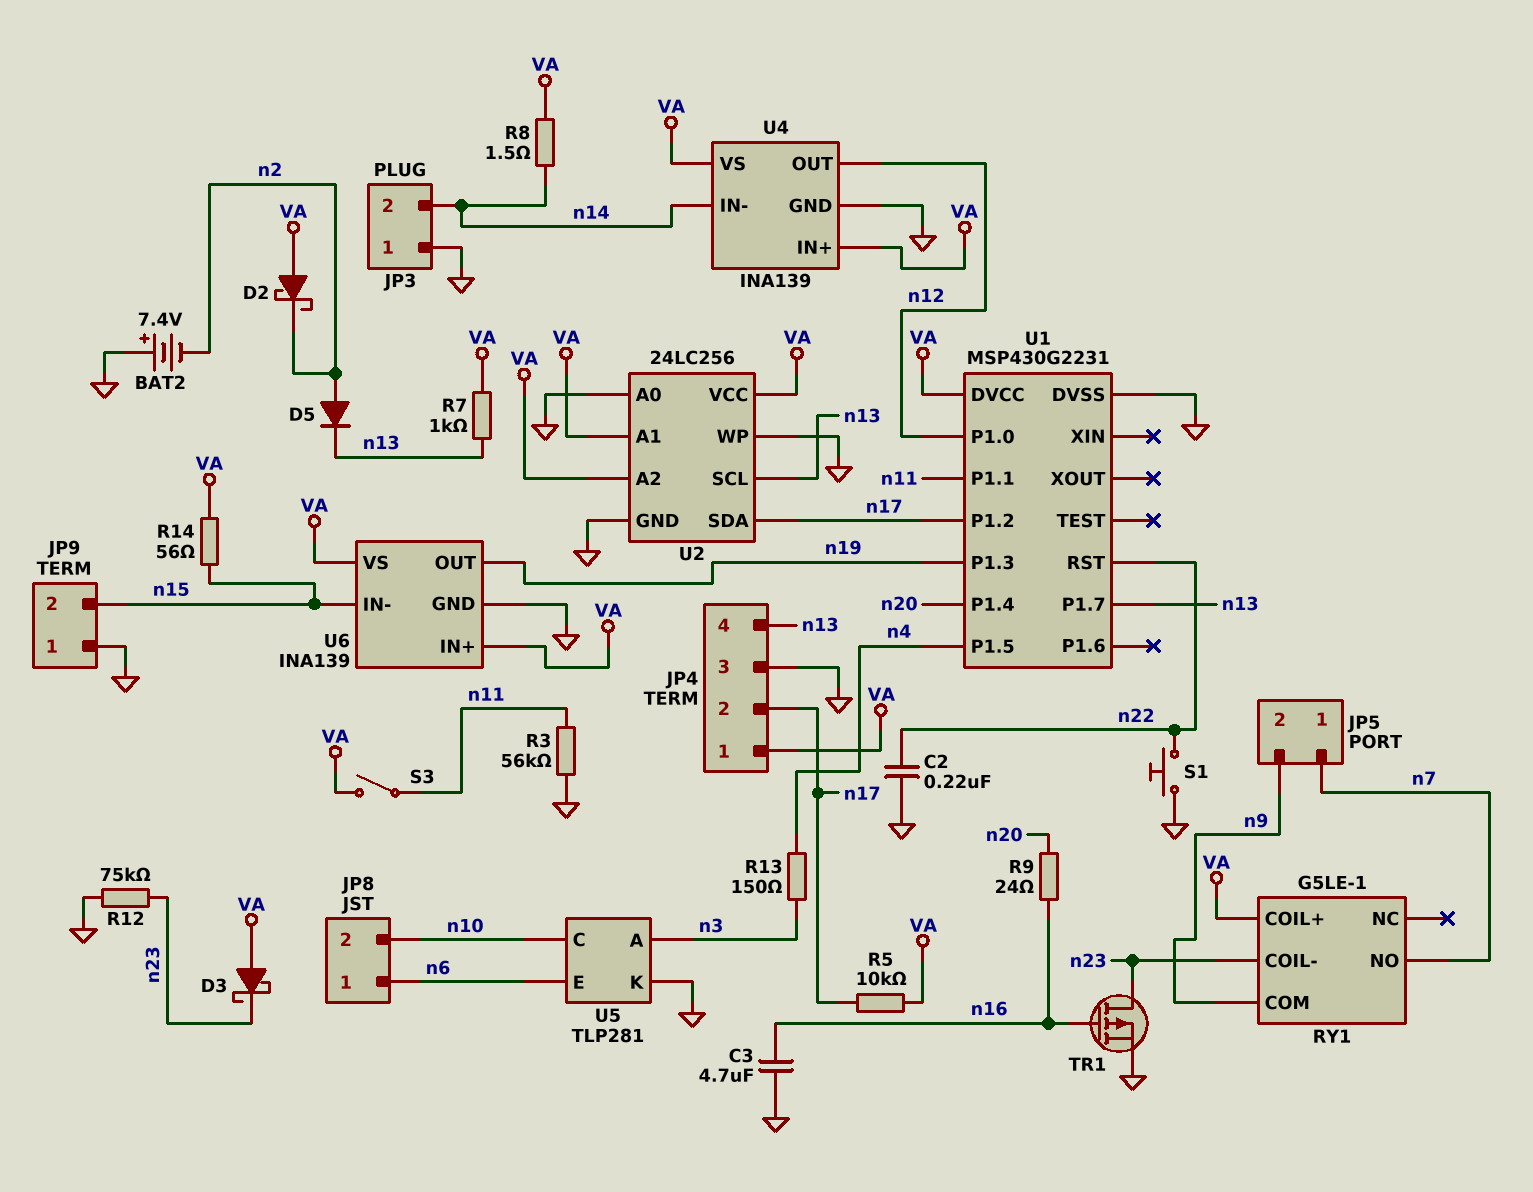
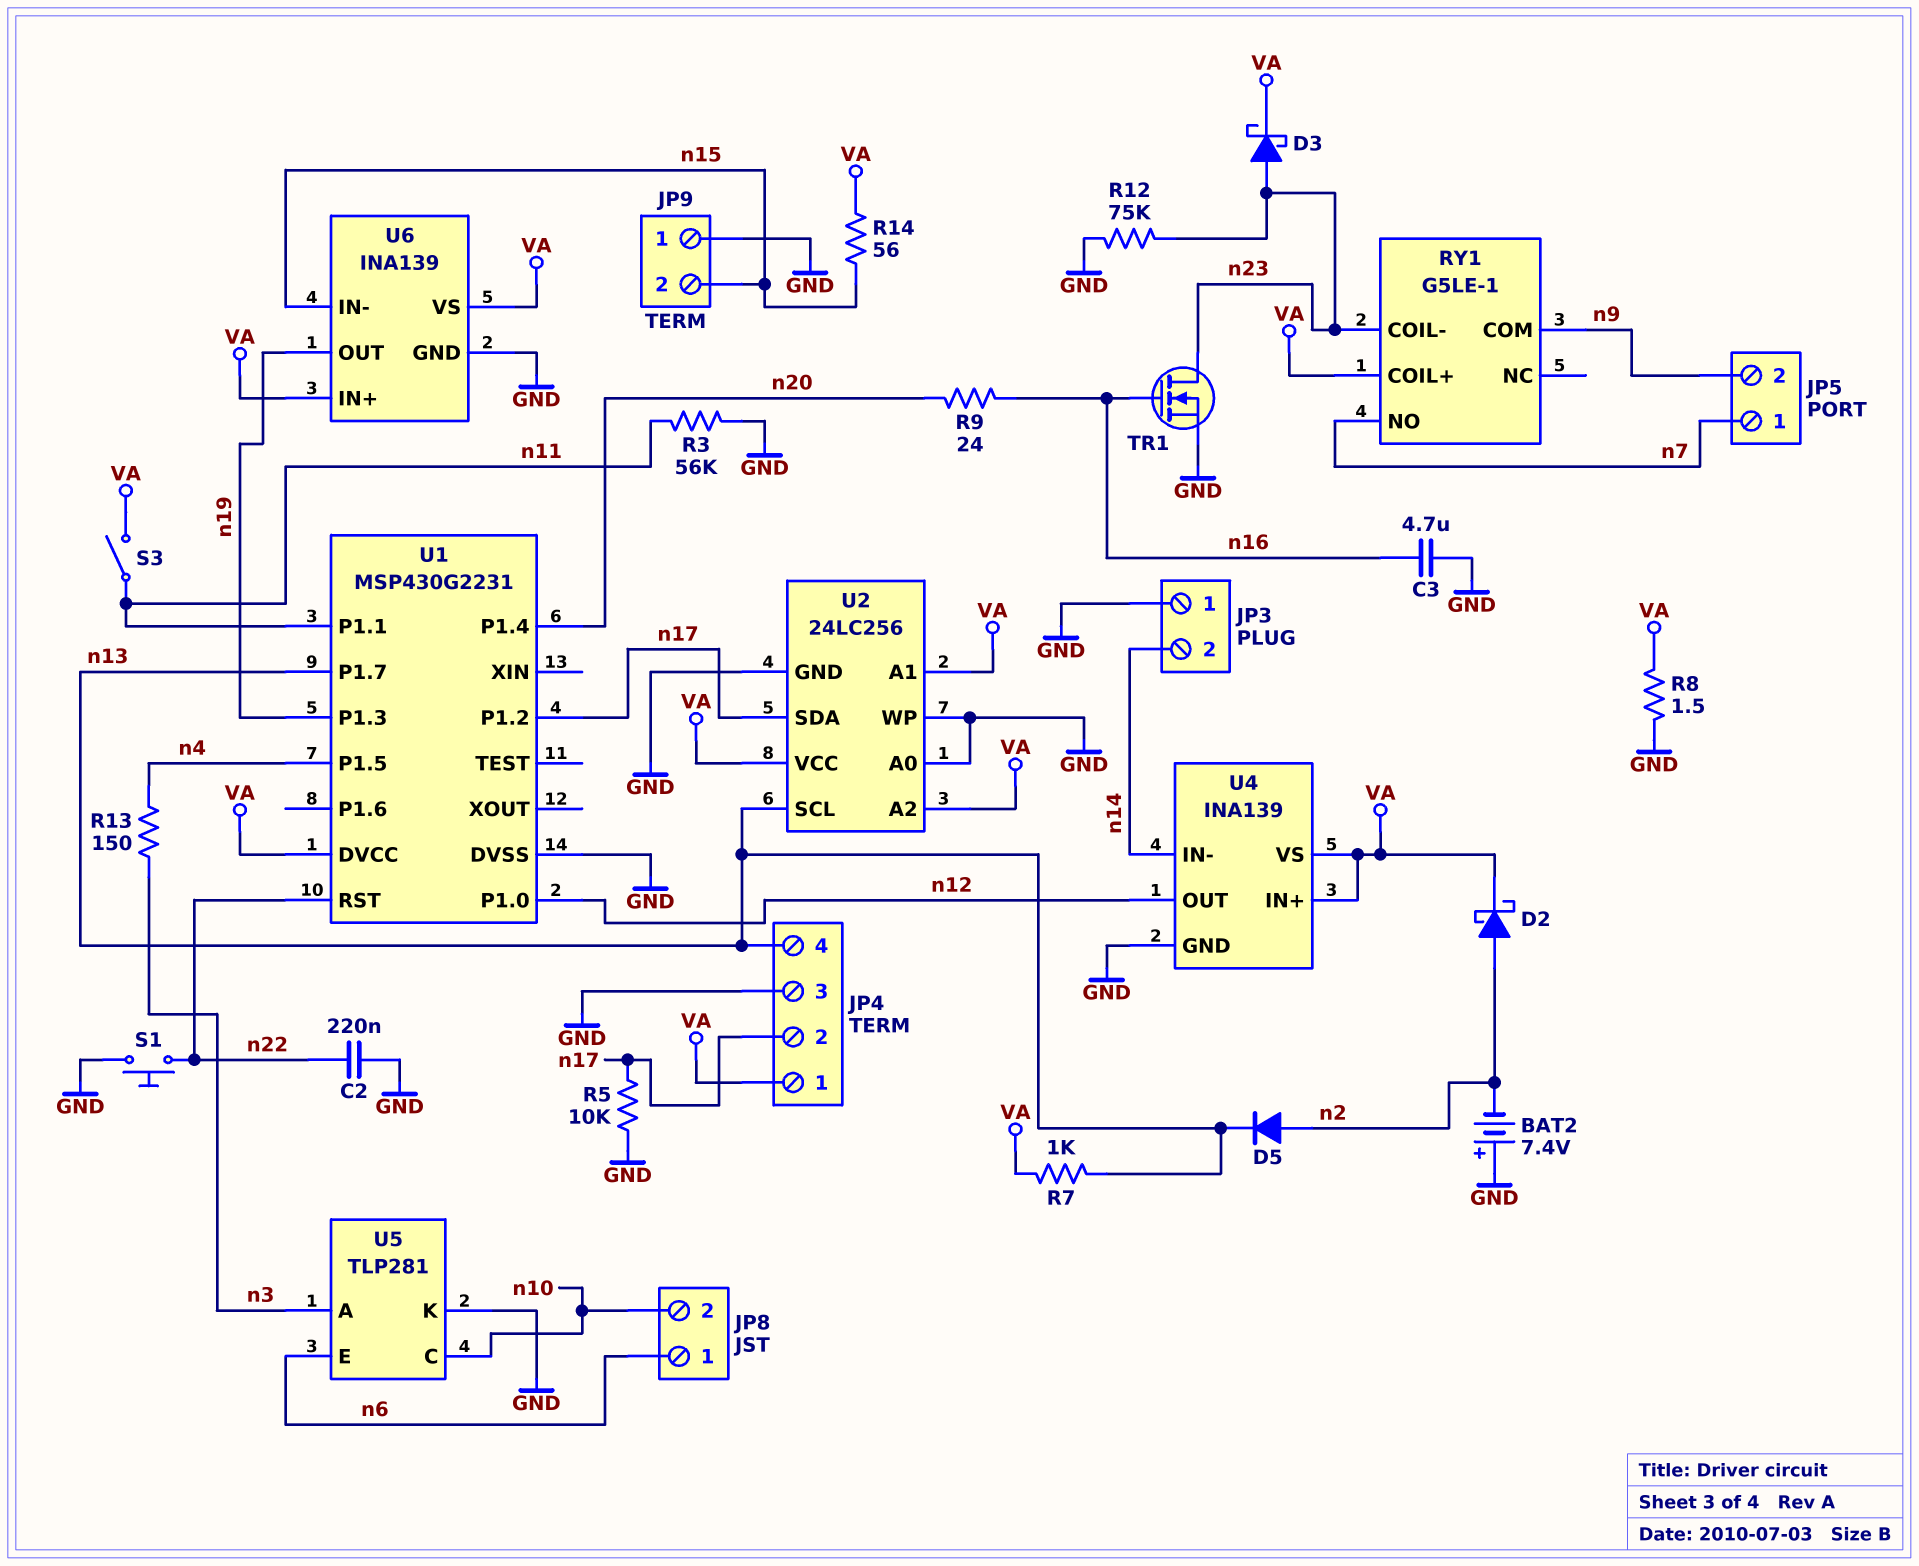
D2: schottky (A VA, K n2) -> schottky (A n2, K VA)
D3: schottky (A VA, K n23) -> schottky (A n23, K VA)
R5: 10k (VA, n17) -> 10k (GND, n17)
R8: 1.5 (VA, n14) -> 1.5 (GND, VA)
TR1: PMOS (G n16, D n23, S GND) -> NMOS (G n16, D n23, S GND)

